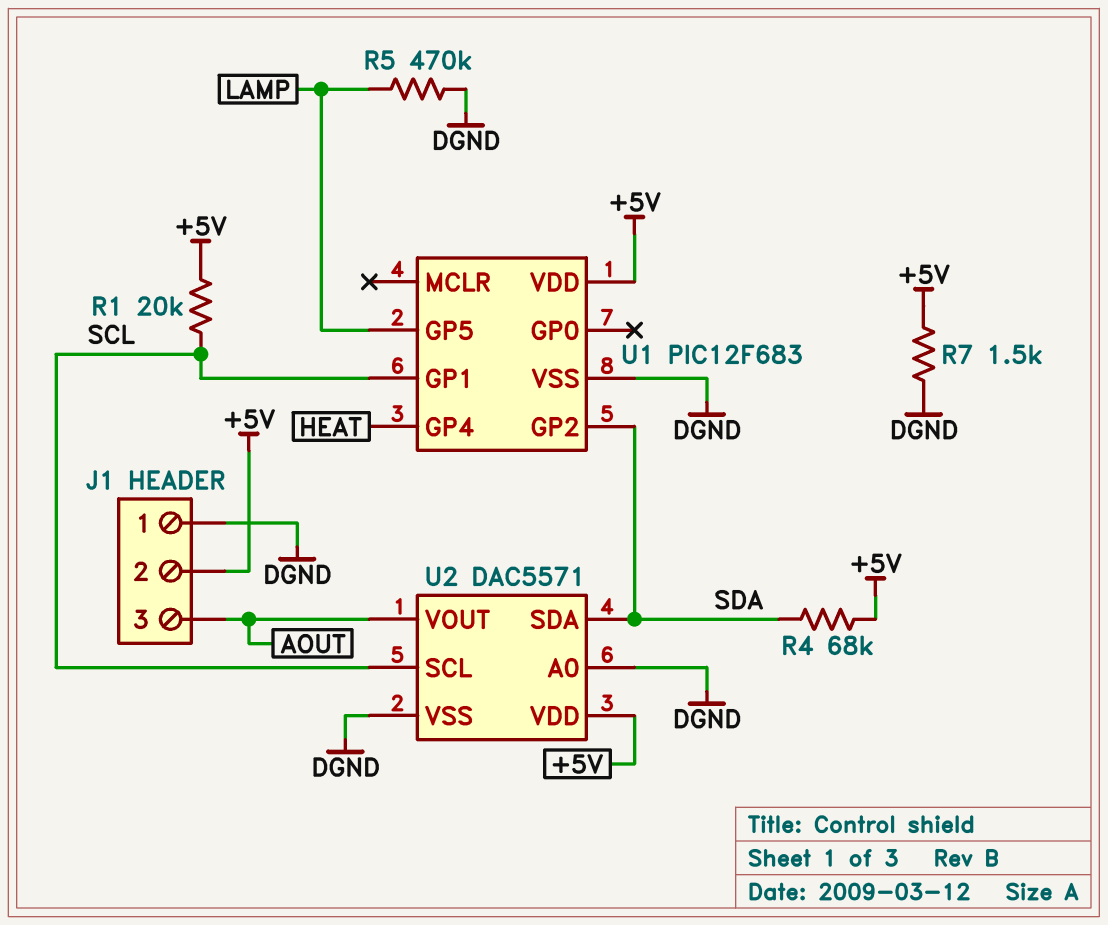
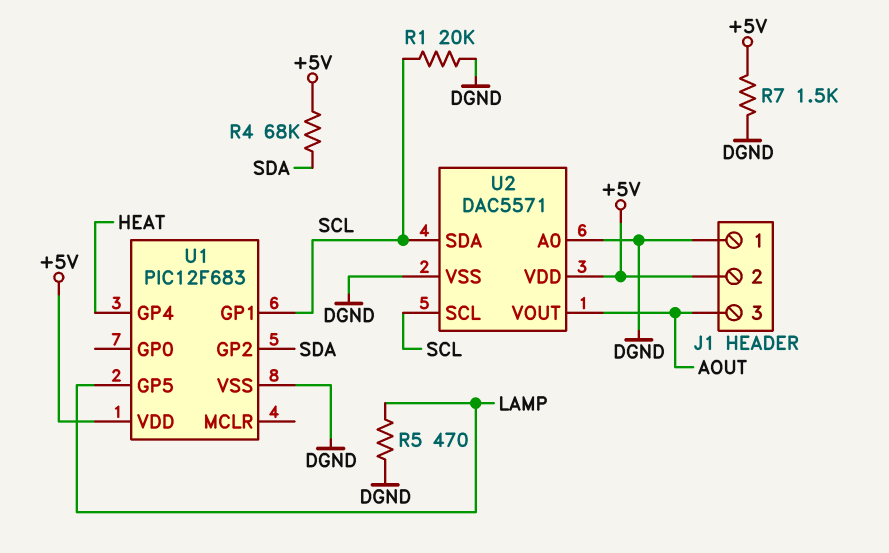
R1: 20k (+5V, SCL) -> 20k (DGND, SCL)
R5: 470k (DGND, LAMP) -> 470 (DGND, LAMP)
U2 pin SDA: SDA -> SCL

